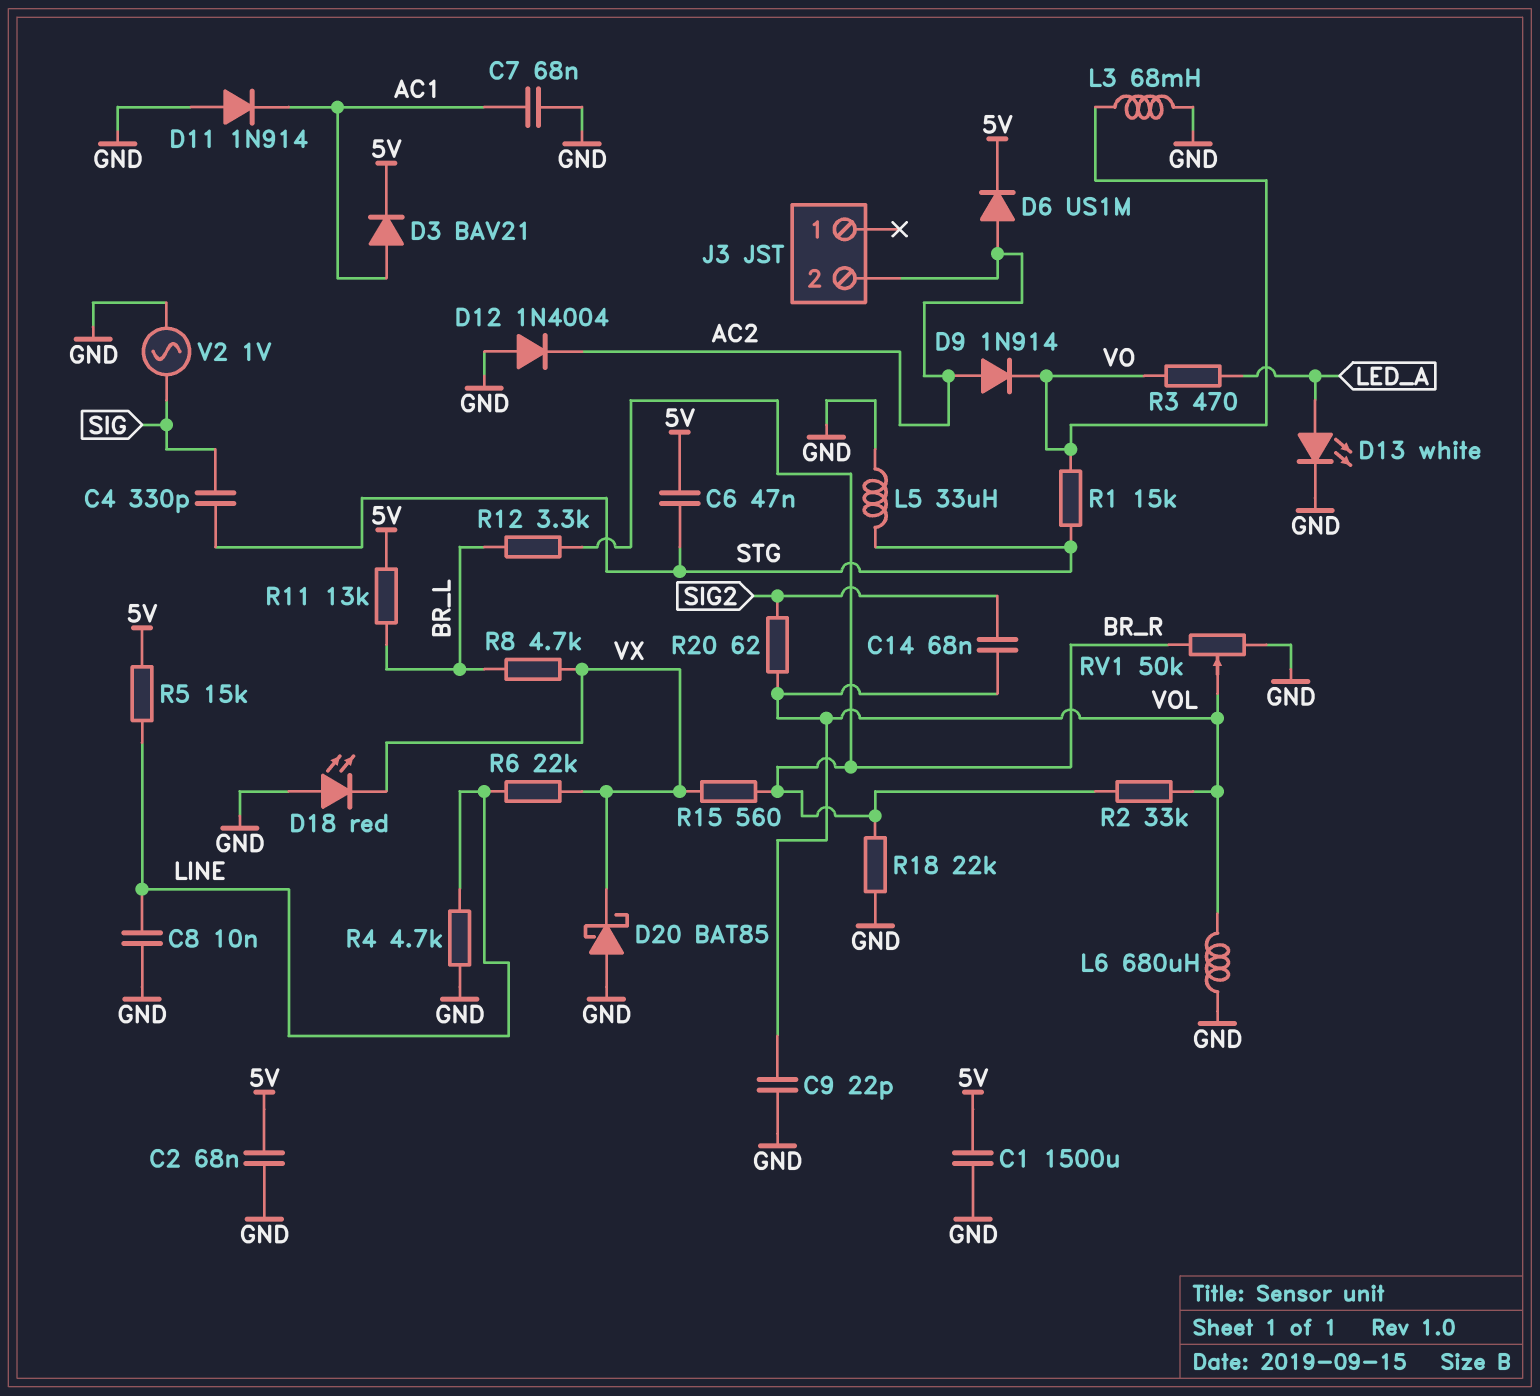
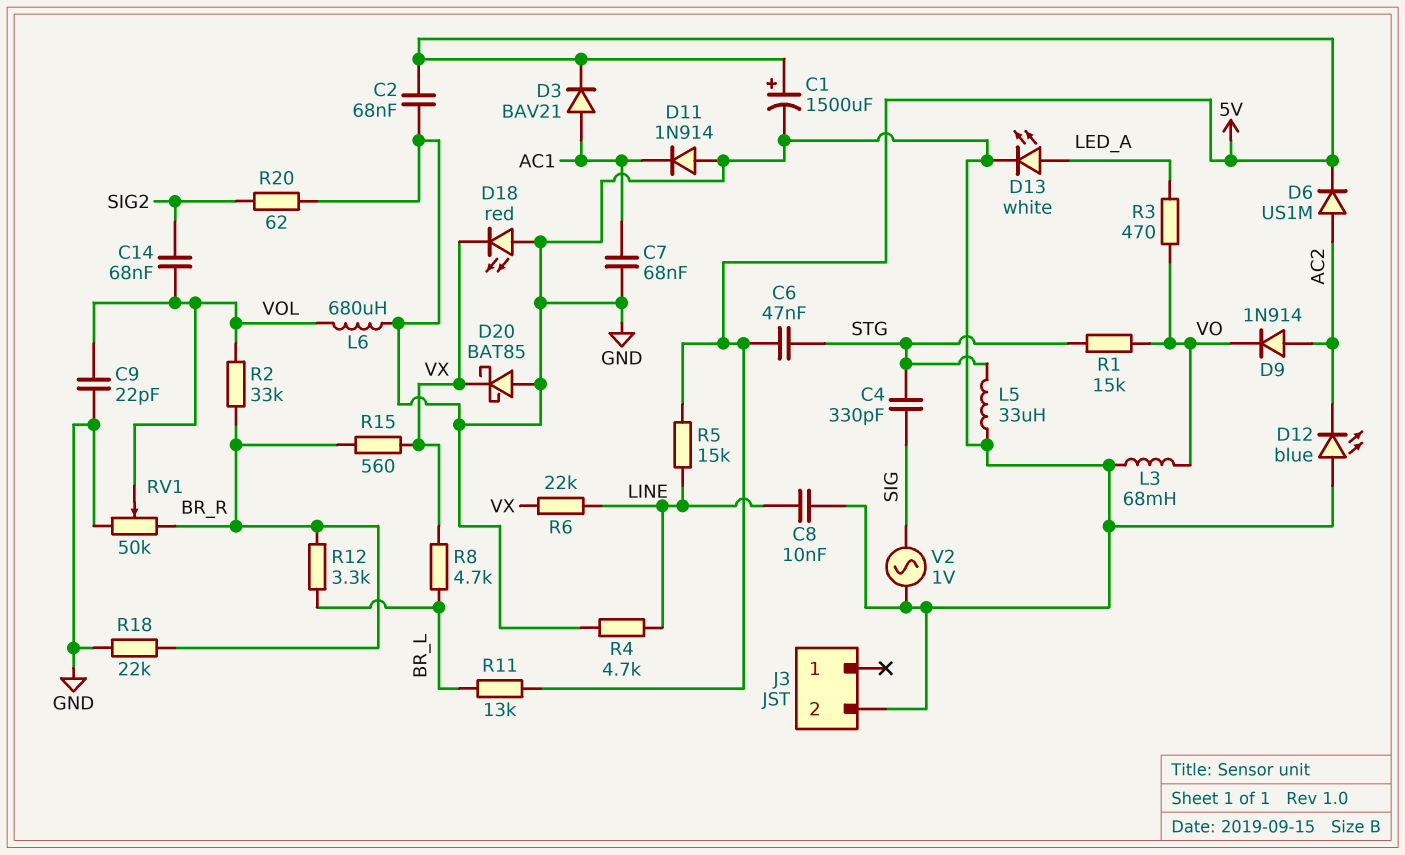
C1: 1500uF (5V, GND) -> 1500uF (plus 5V, minus GND)
D12: diode 1N4004 (A GND, K AC2) -> LED blue (A GND, K AC2)
J3 pin 2: AC2 -> GND
R20: 62 (SIG2, VOL) -> 62 (GND, SIG2)

